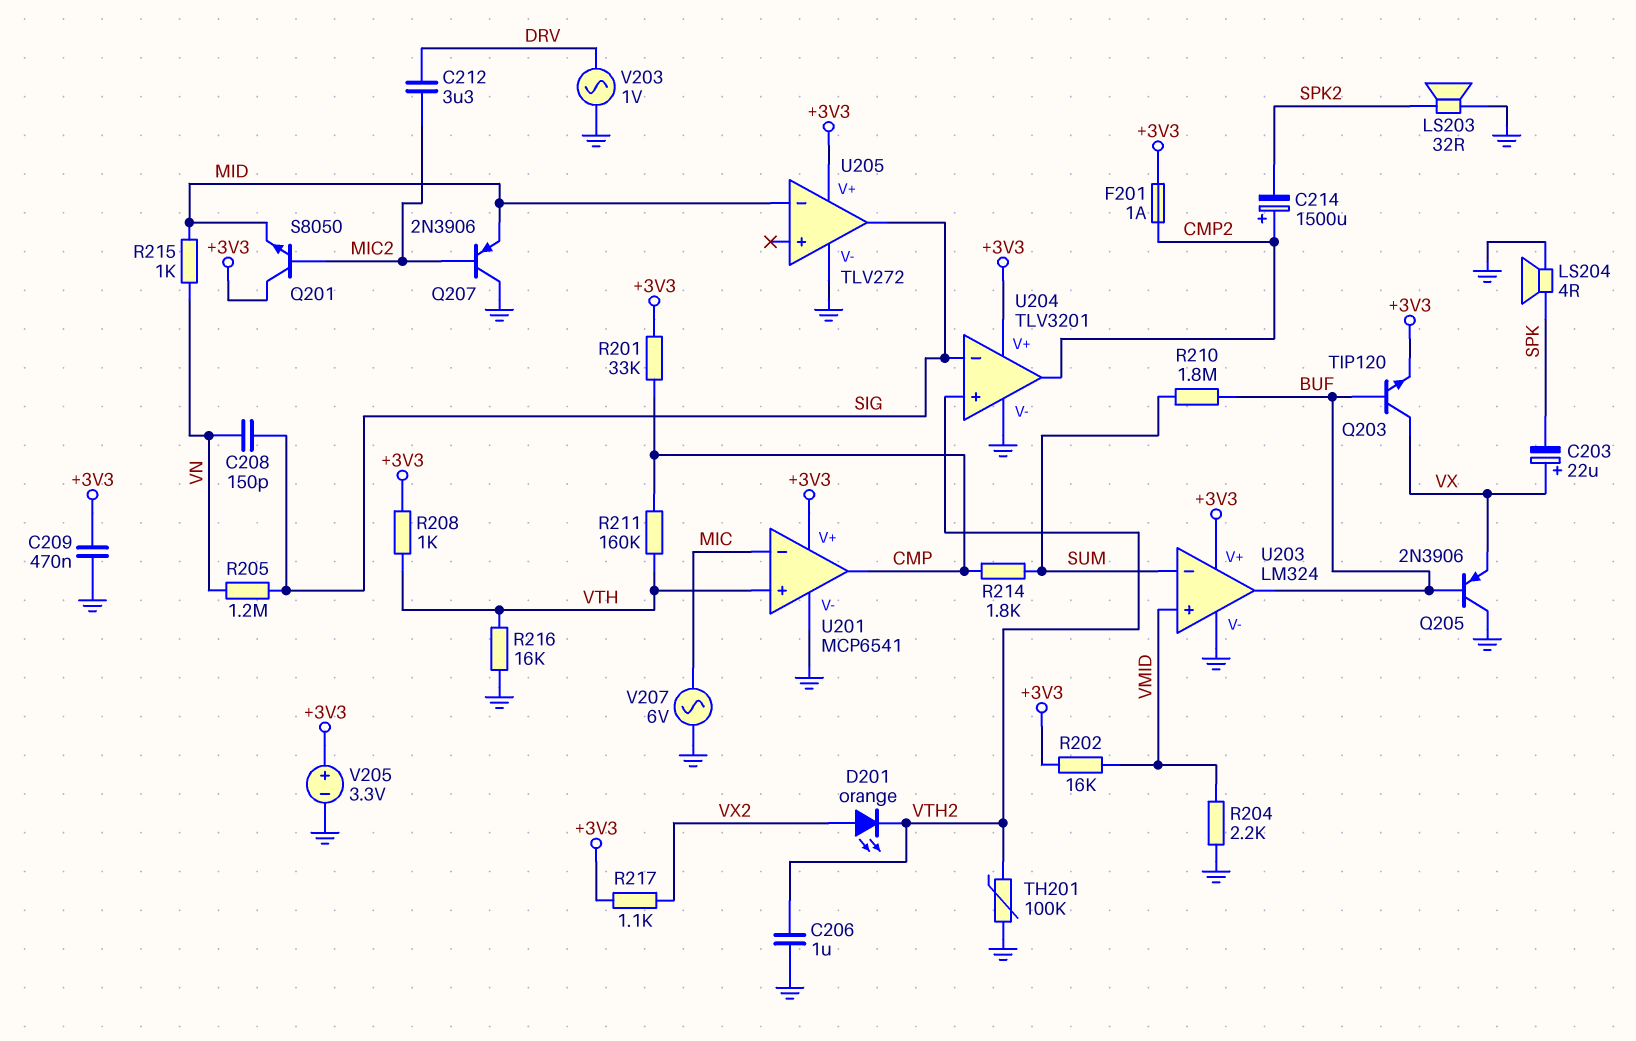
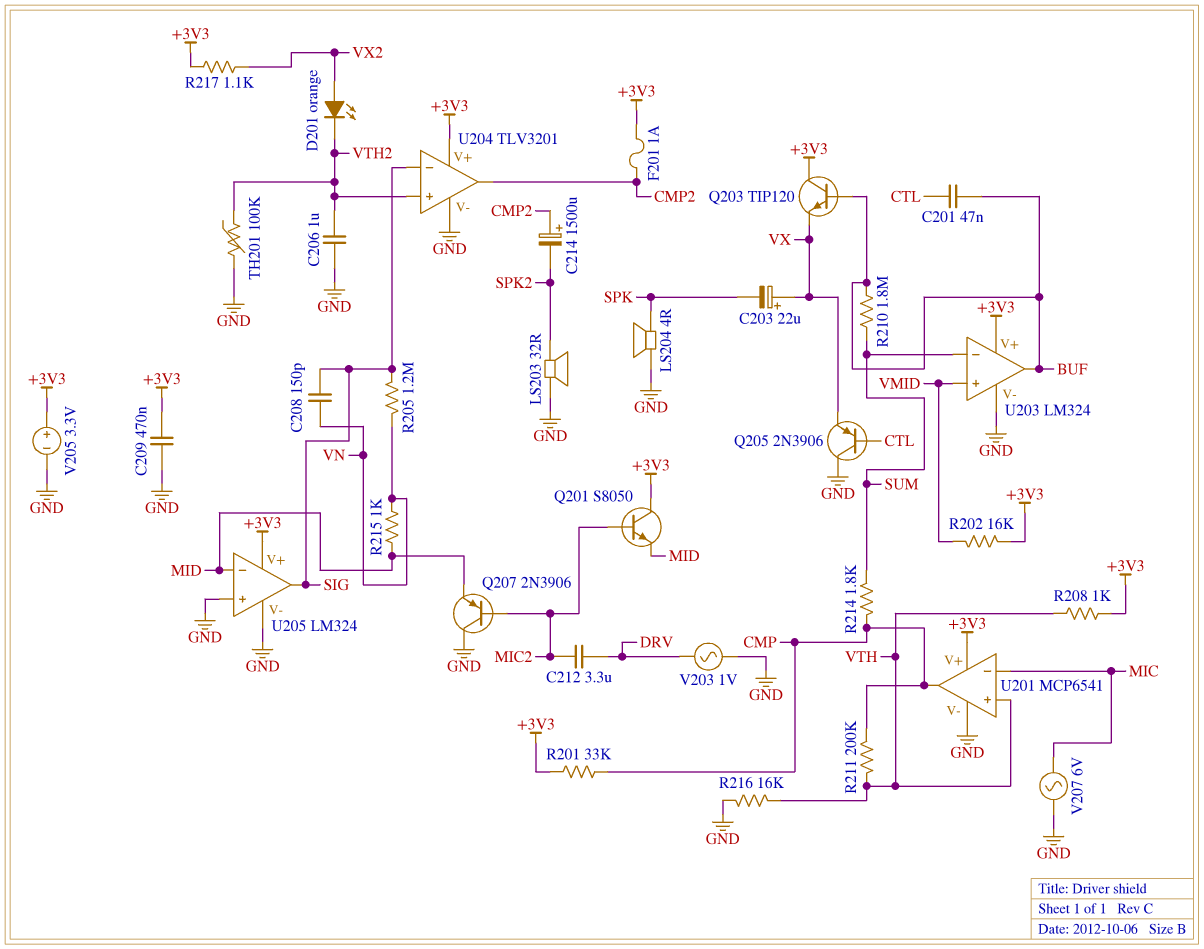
C201: none -> 47nF (BUF, CTL)
Q203: NPN TIP120 (B BUF, C VX, E +3V3) -> NPN TIP120 (B BUF, C +3V3, E VX)
Q205: PNP 2N3906 (B BUF, C GND, E VX) -> PNP 2N3906 (B CTL, C GND, E VX)
R204: 2.2k (GND, VMID) -> none
R211: 160k (CMP, VTH) -> 200k (CMP, VTH)
U205: TLV272 -> LM324
U205 pin in+: none -> GND

